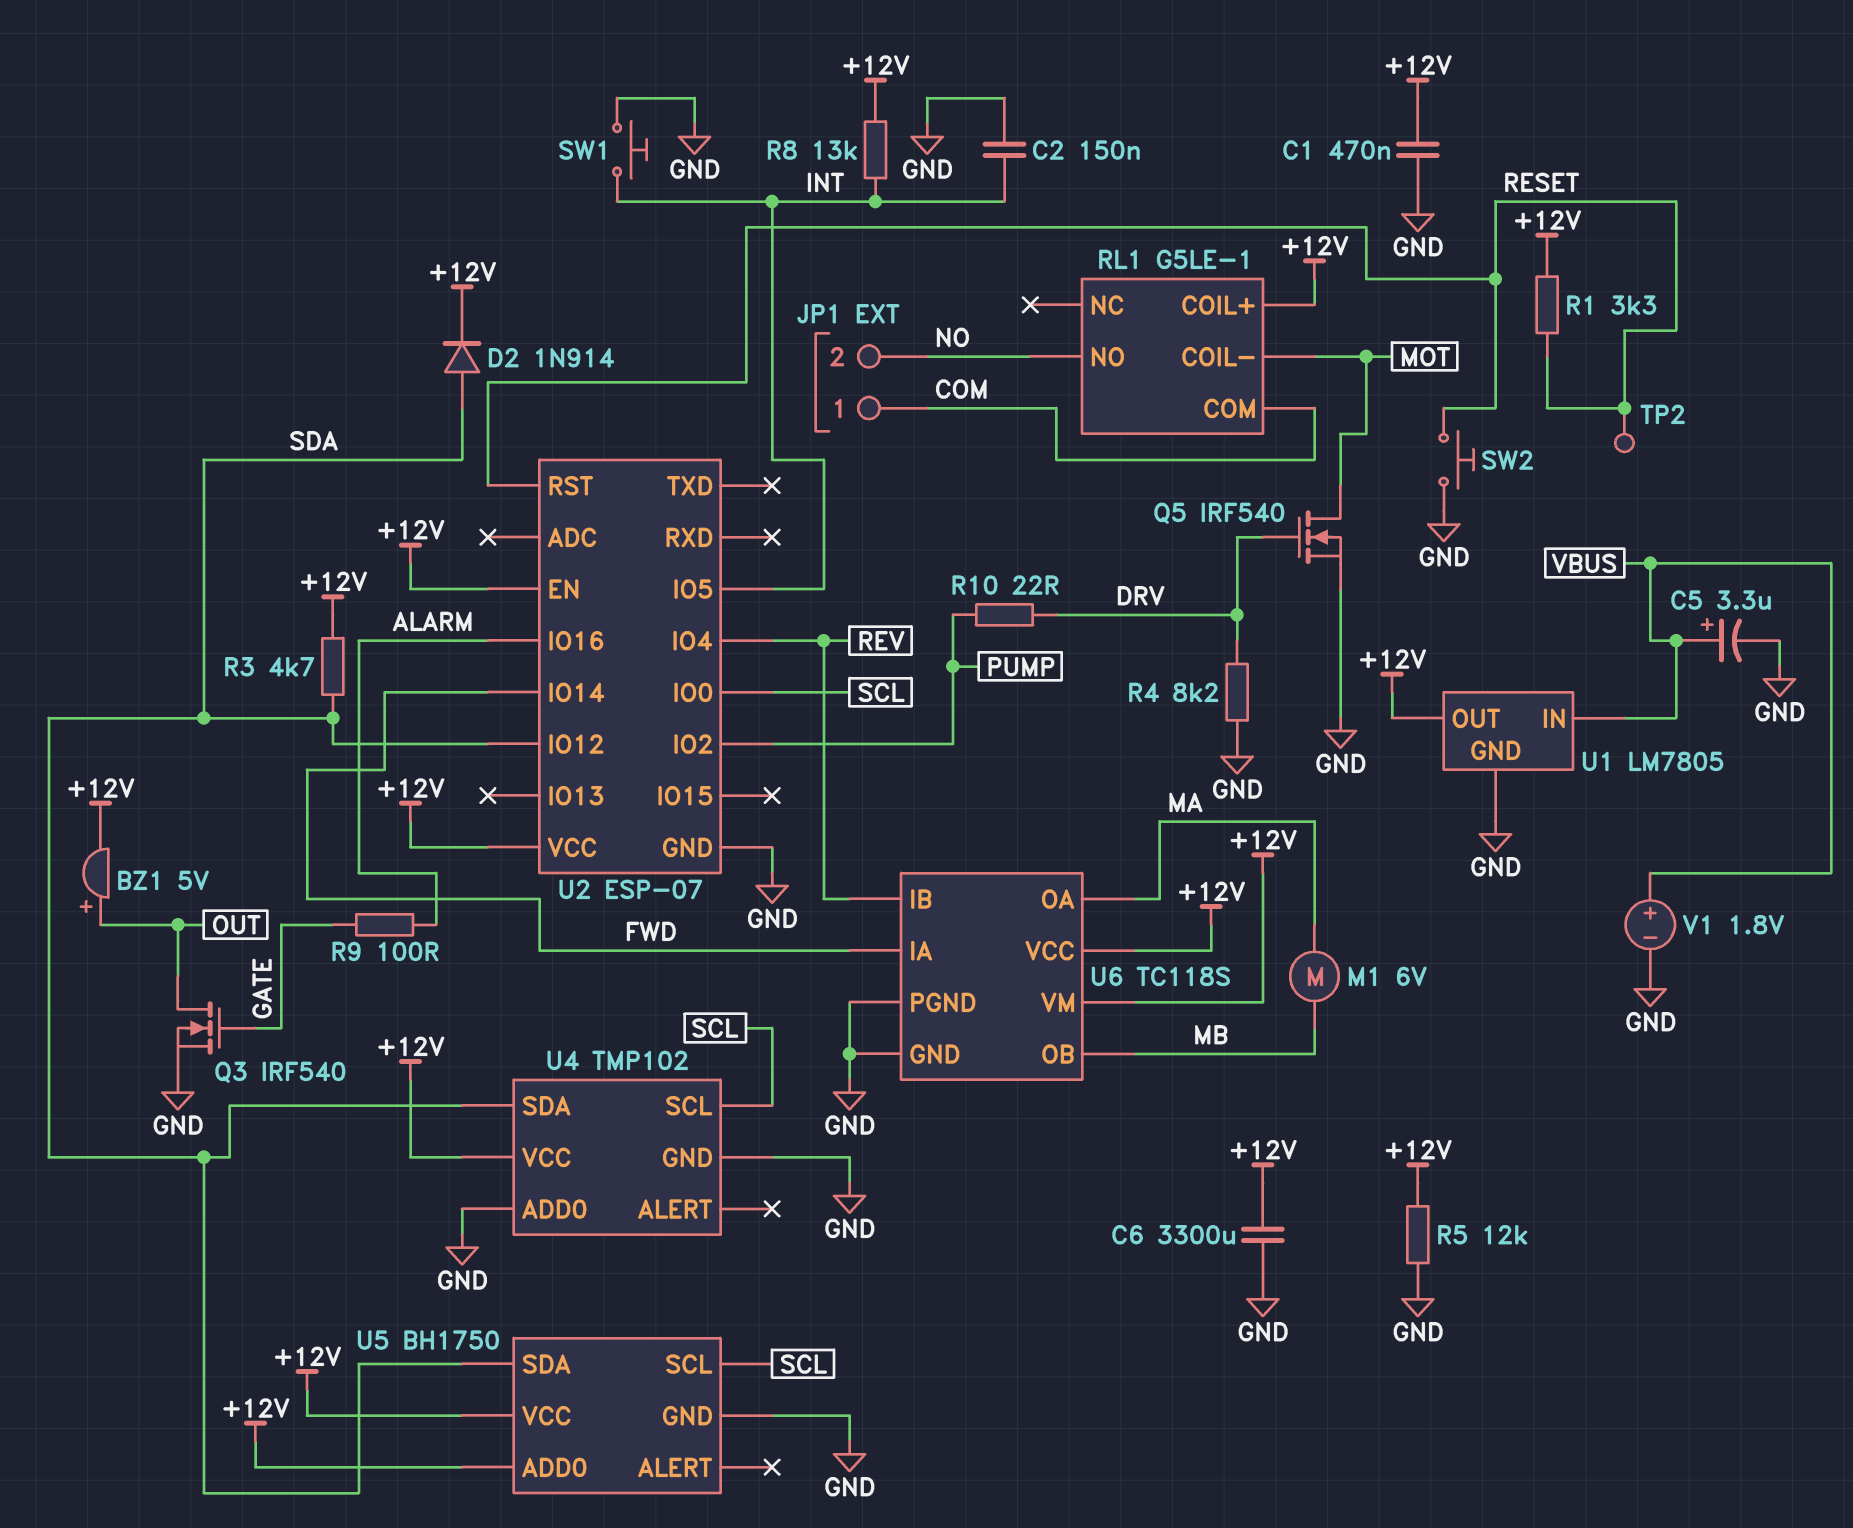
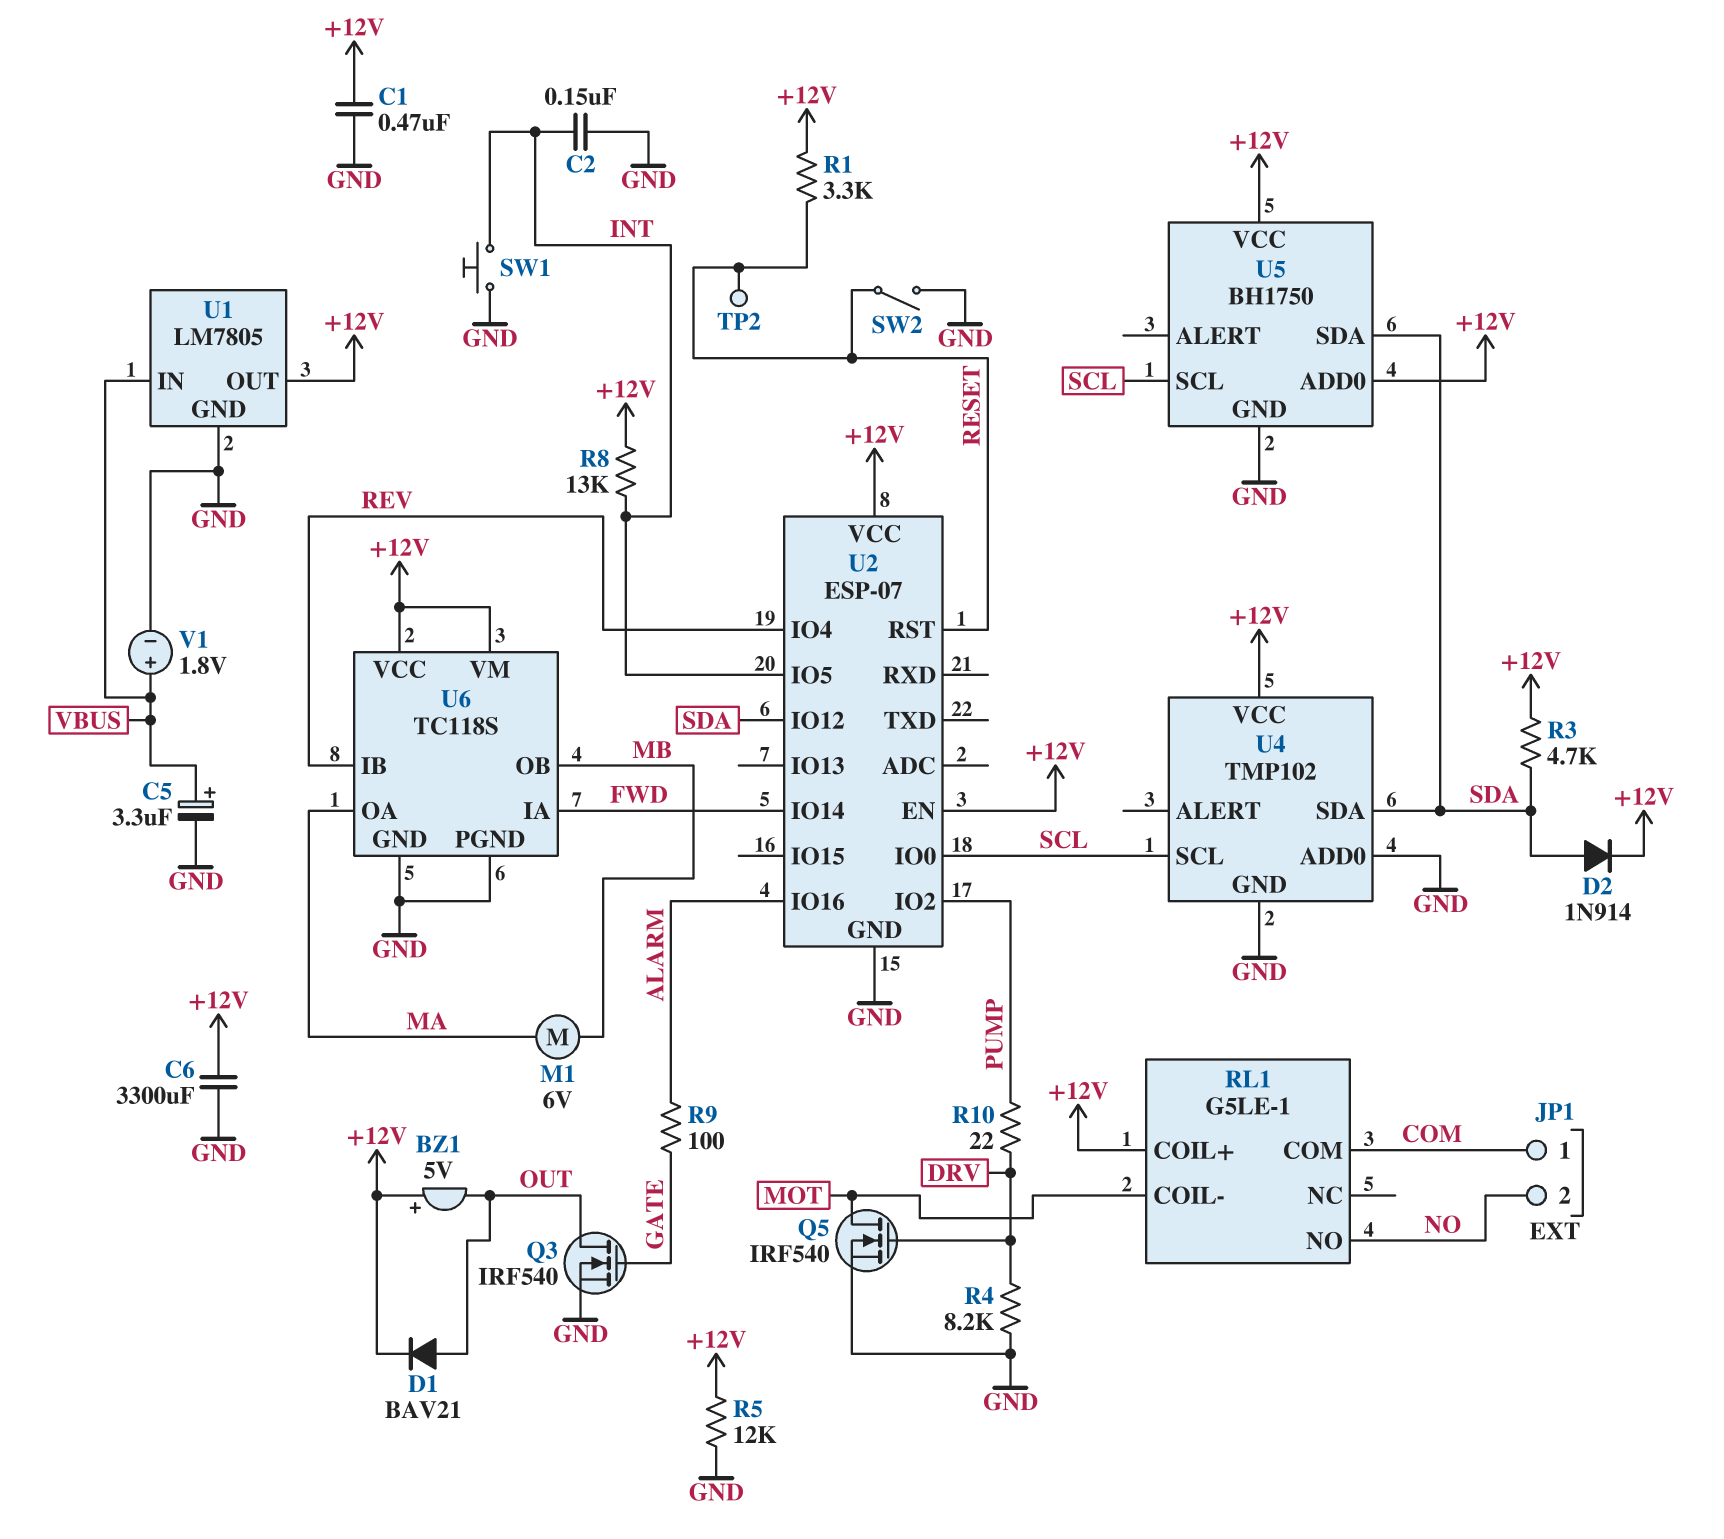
BZ1: buzzer 5V (plus OUT, minus +12V) -> buzzer 5V (plus +12V, minus OUT)
D1: none -> diode BAV21 (A OUT, K +12V)
SW2: button (GND, RESET) -> switch (GND, RESET)

